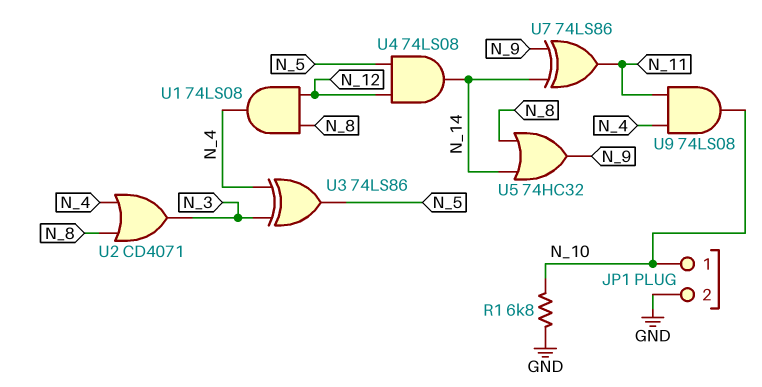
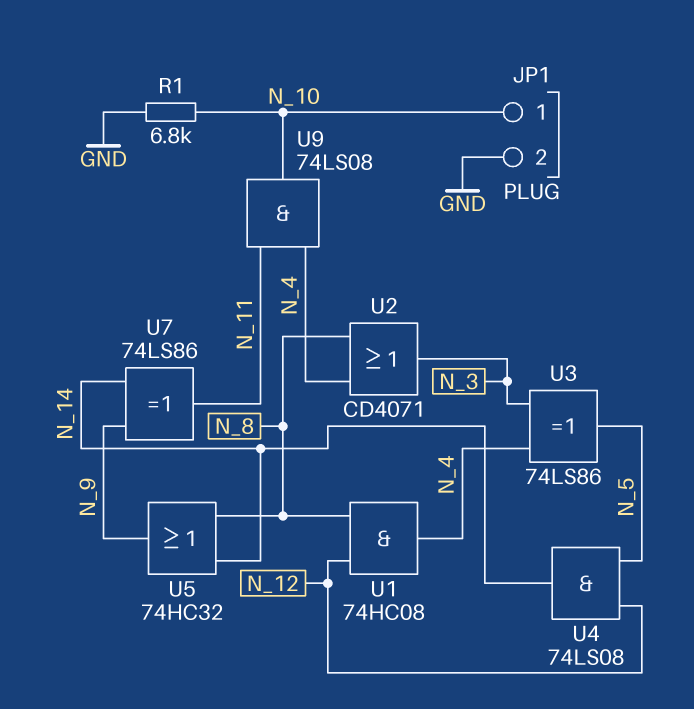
U1: AND 74LS08 (in N_8, in N_12, out N_4) -> AND 74HC08 (in N_8, in N_12, out N_4)

